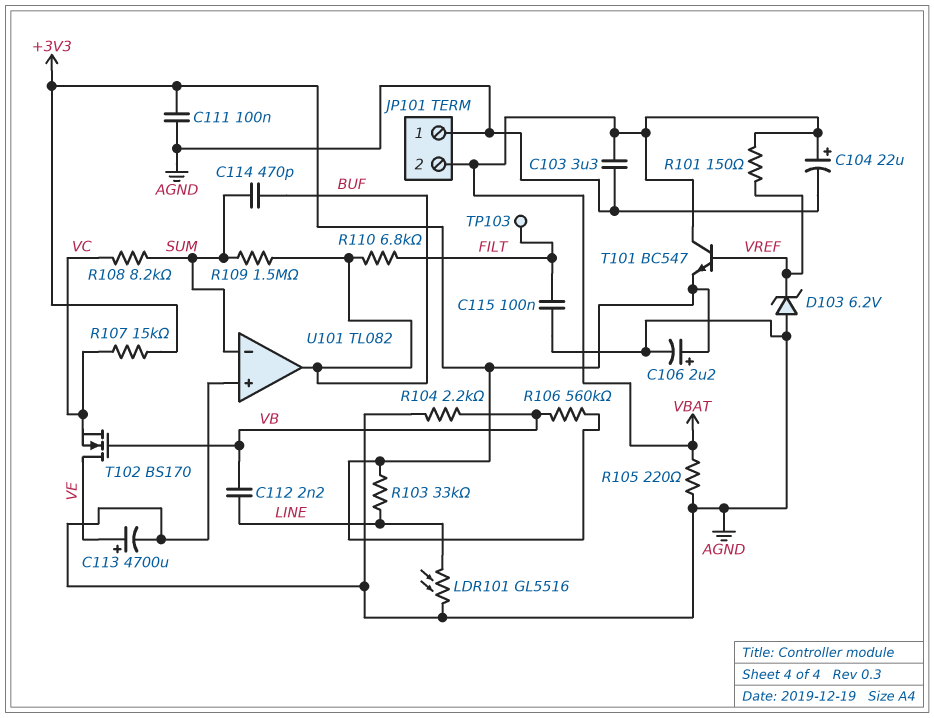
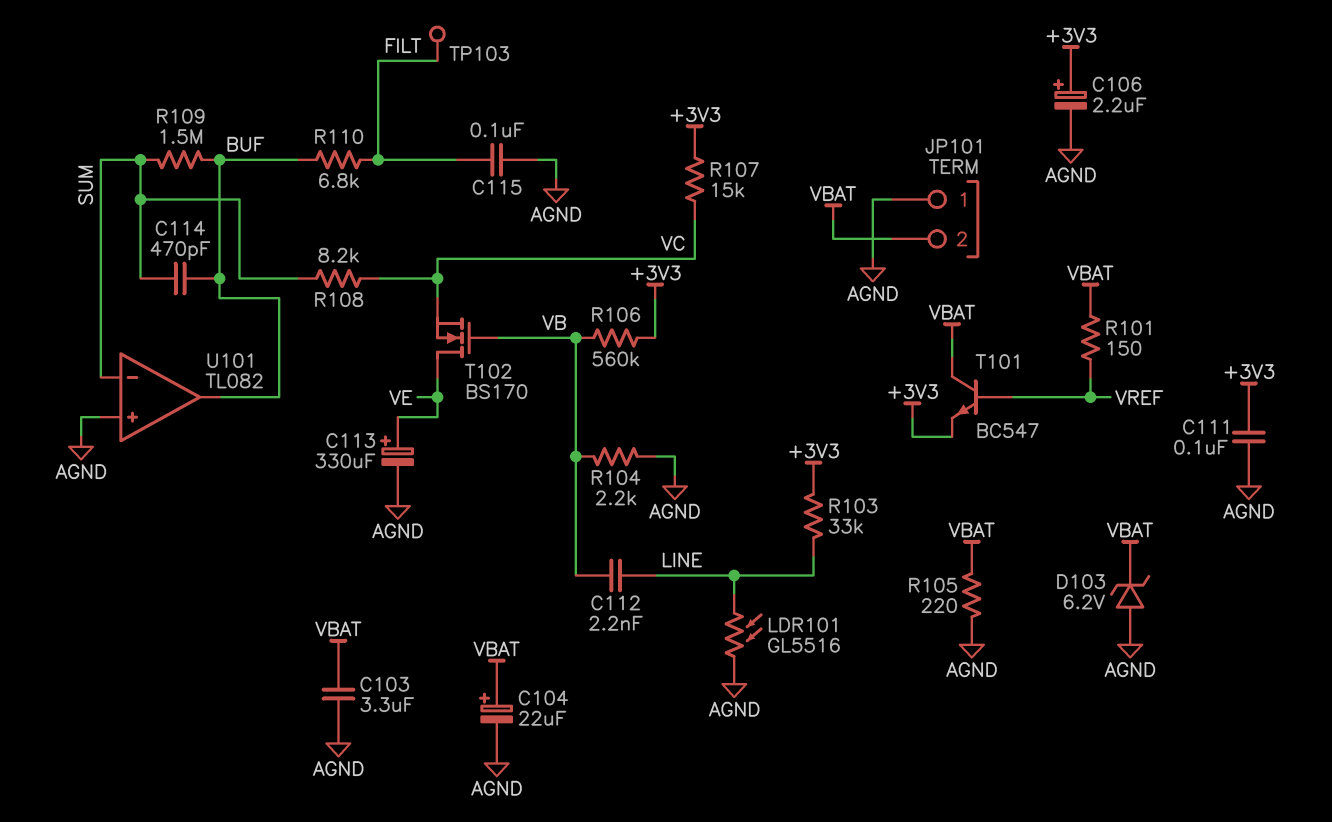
C113: 4700uF (plus VE, minus AGND) -> 330uF (plus VE, minus AGND)
D103: zener 6.2V (A AGND, K VREF) -> zener 6.2V (A AGND, K VBAT)

